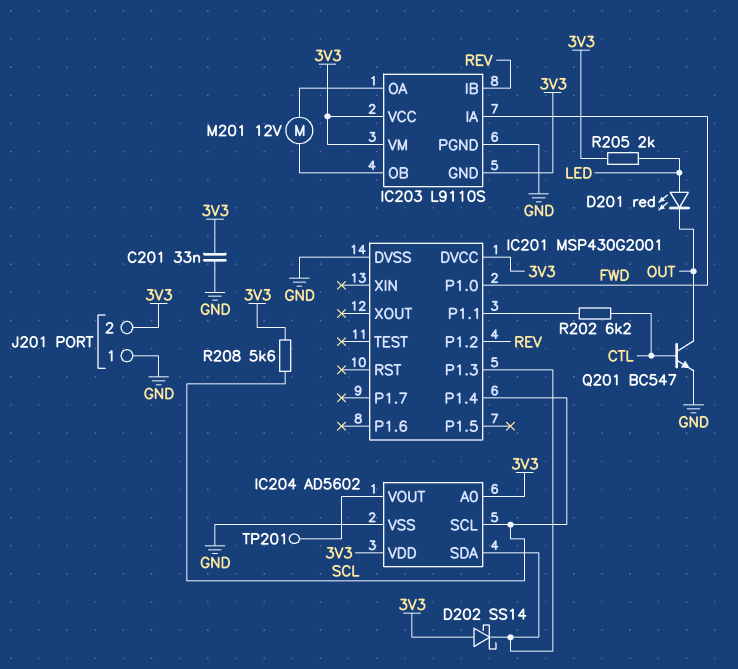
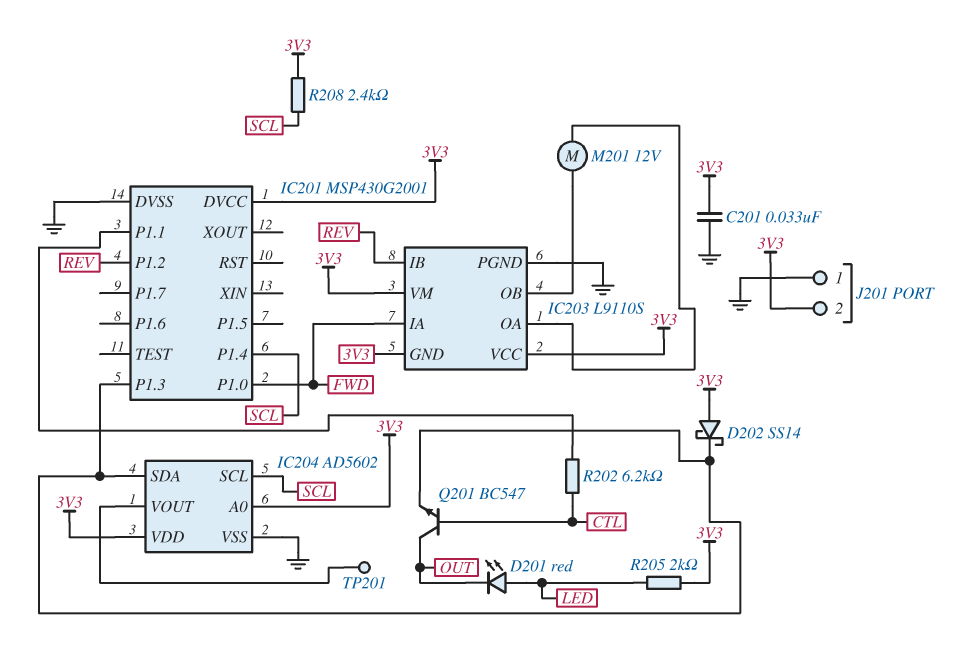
Q201: NPN BC547 (B CTL, C OUT, E GND) -> NPN BC547 (B CTL, C OUT, E IC201/P1.3)
R208: 5.6k (3V3, SCL) -> 2.4k (3V3, SCL)

